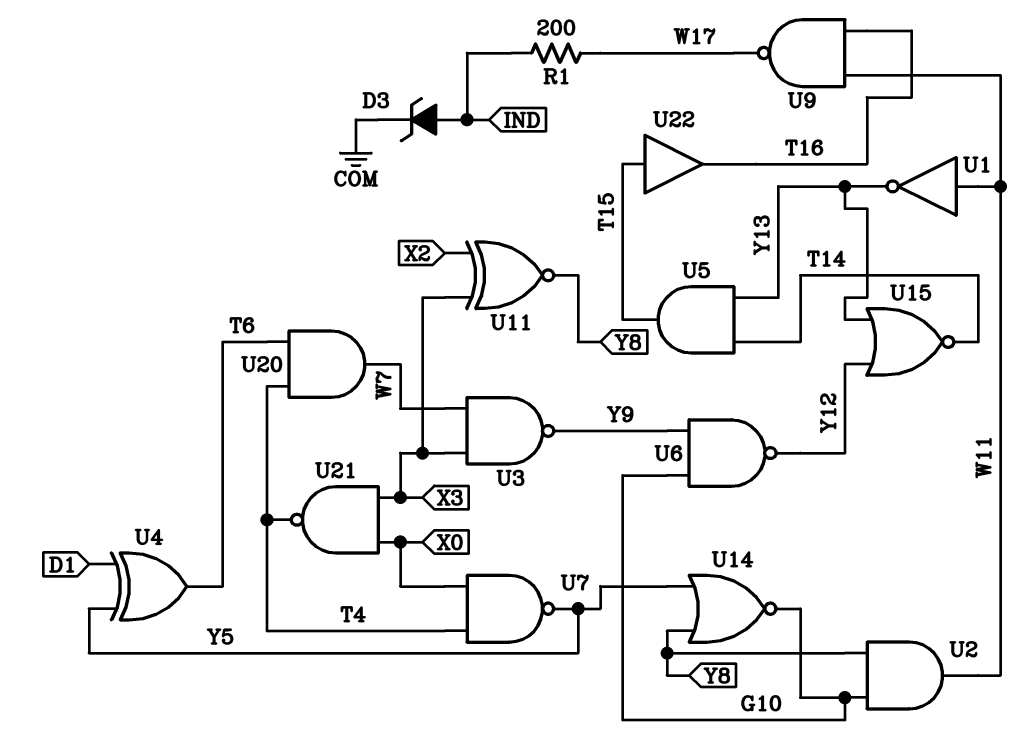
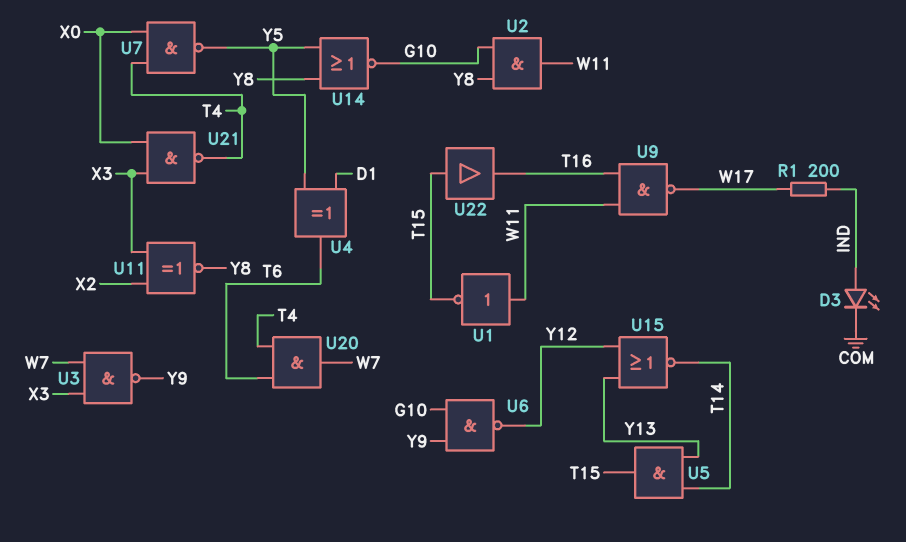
D3: zener (A IND, K COM) -> LED (A IND, K COM)
U1: NOT (in W11, out Y13) -> NOT (in W11, out T15)

